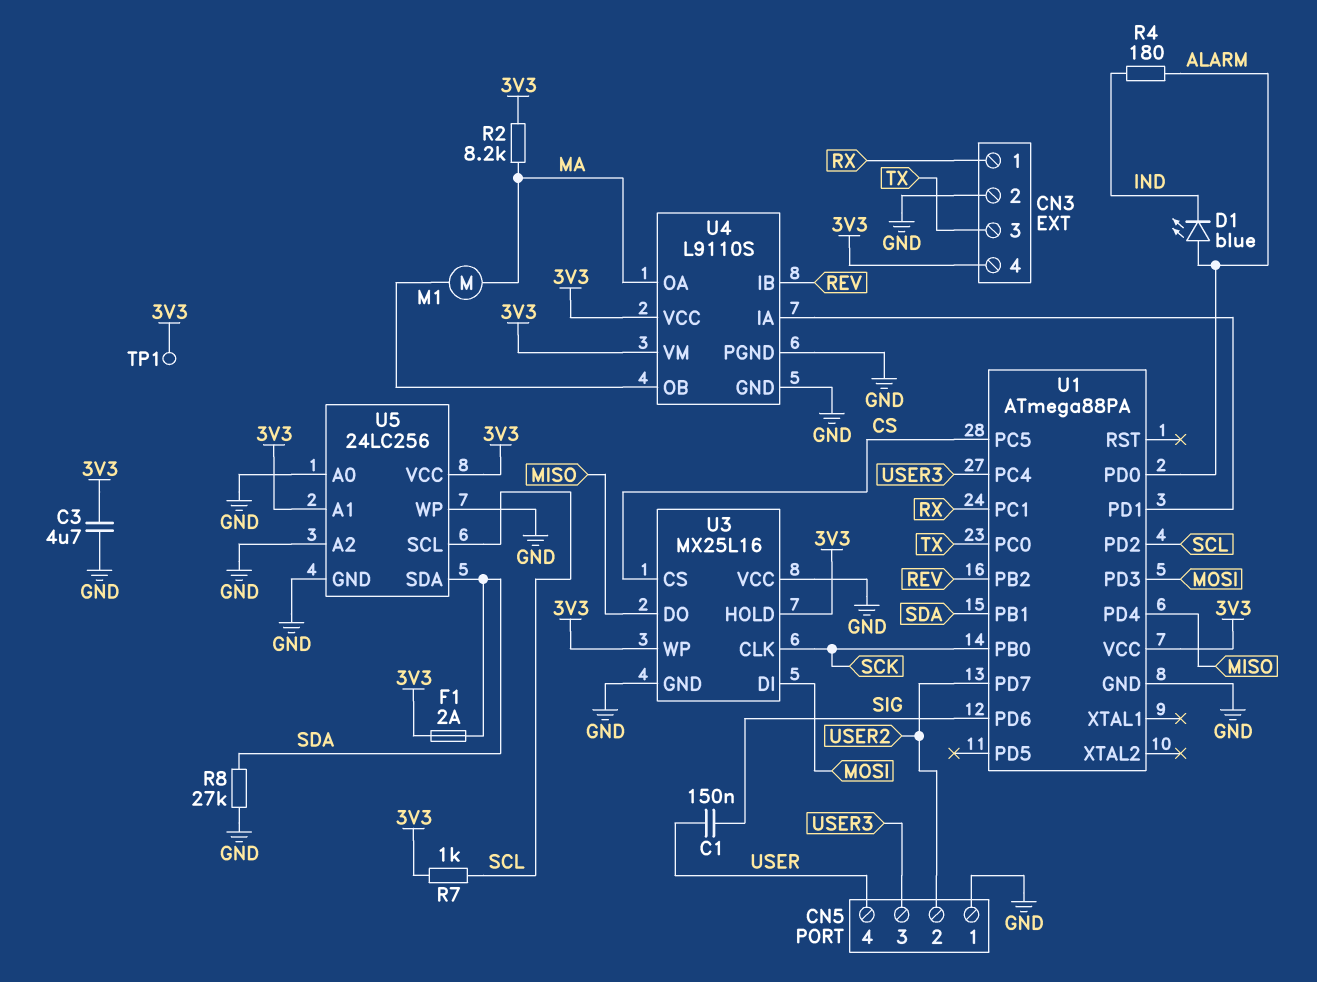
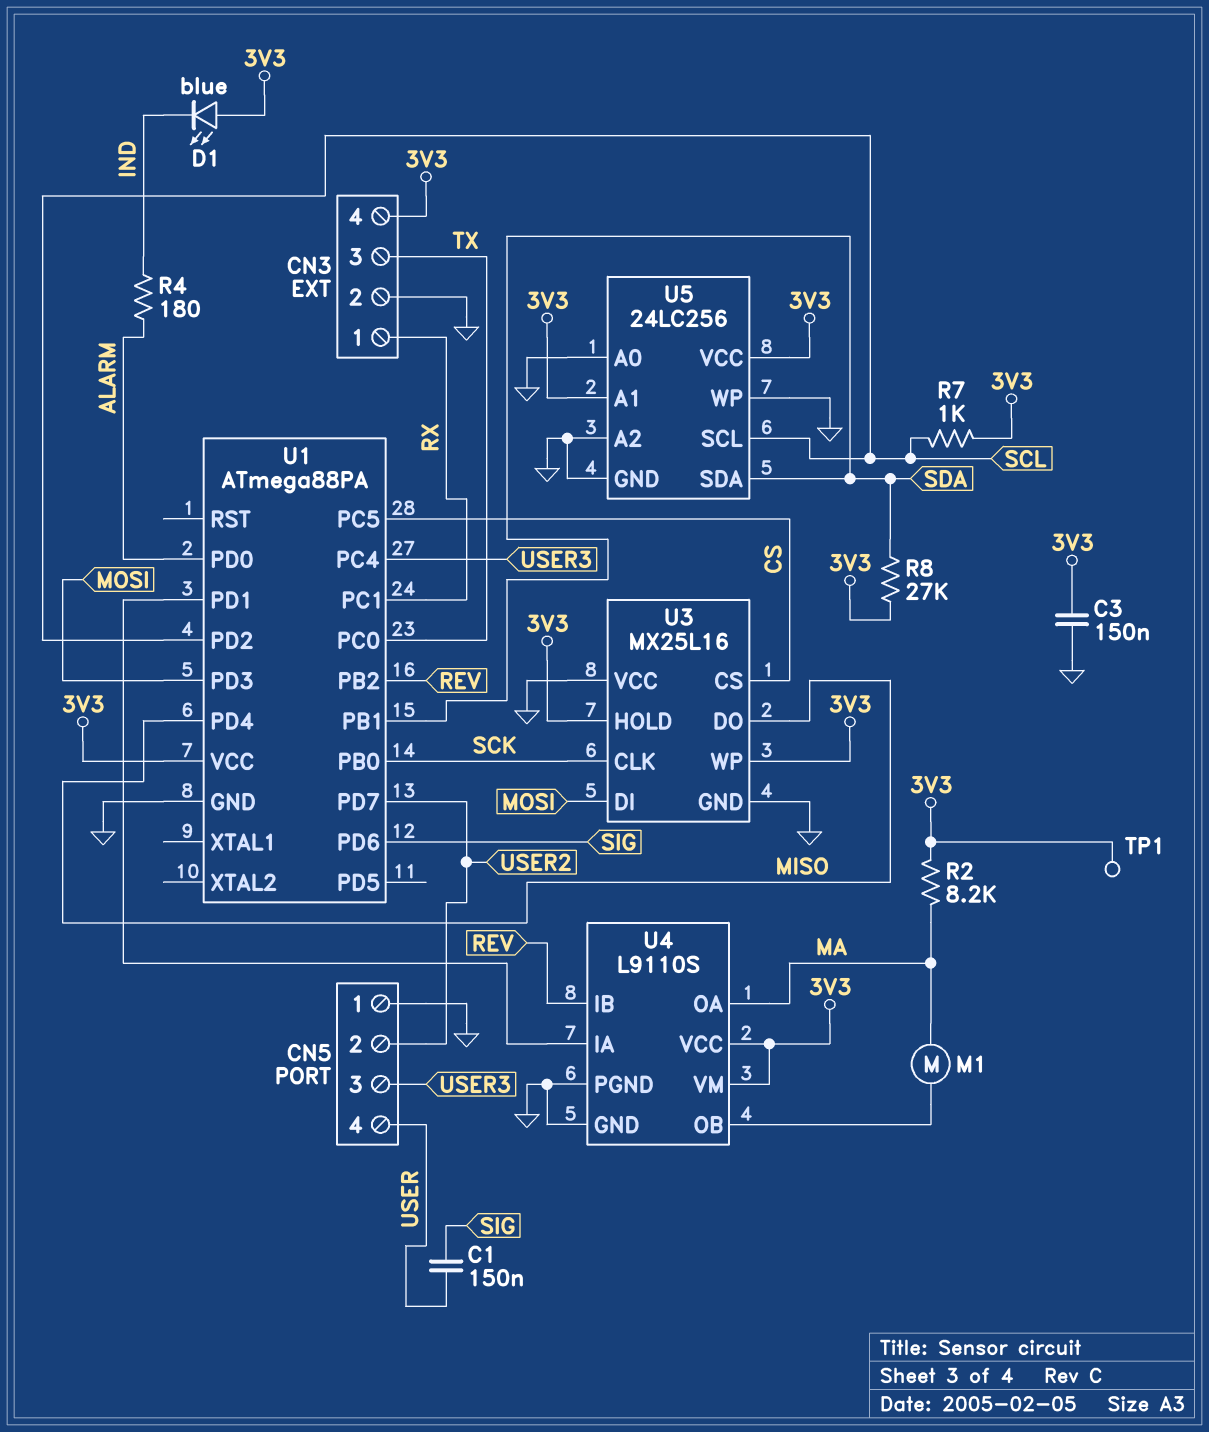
C3: 4.7uF (3V3, GND) -> 150nF (3V3, GND)
D1: LED blue (A ALARM, K IND) -> LED blue (A 3V3, K IND)
F1: 2A (3V3, SDA) -> none
R8: 27k (GND, SDA) -> 27k (3V3, SDA)

